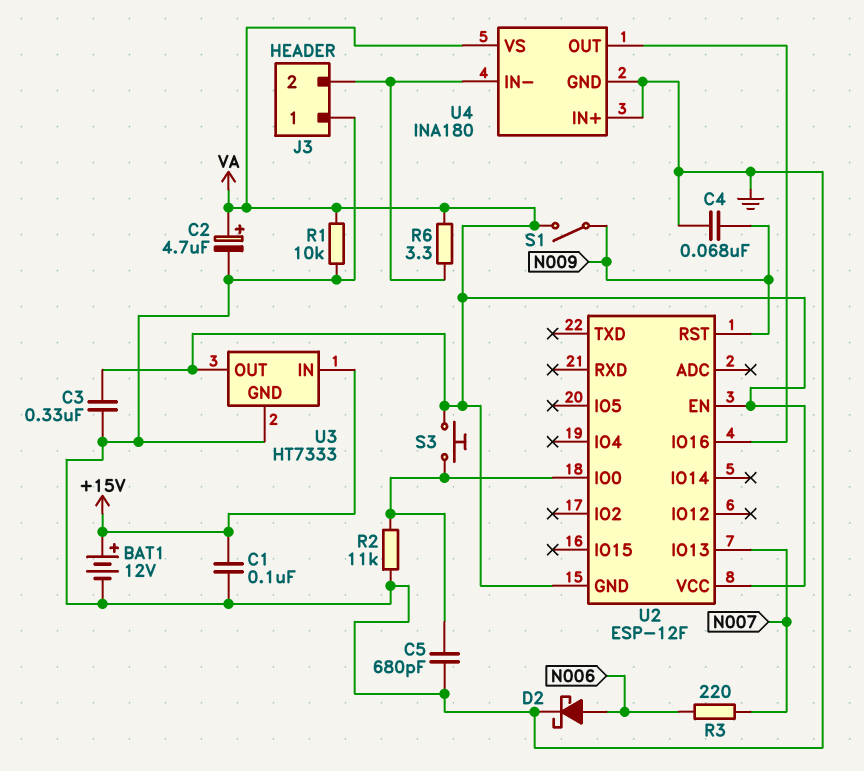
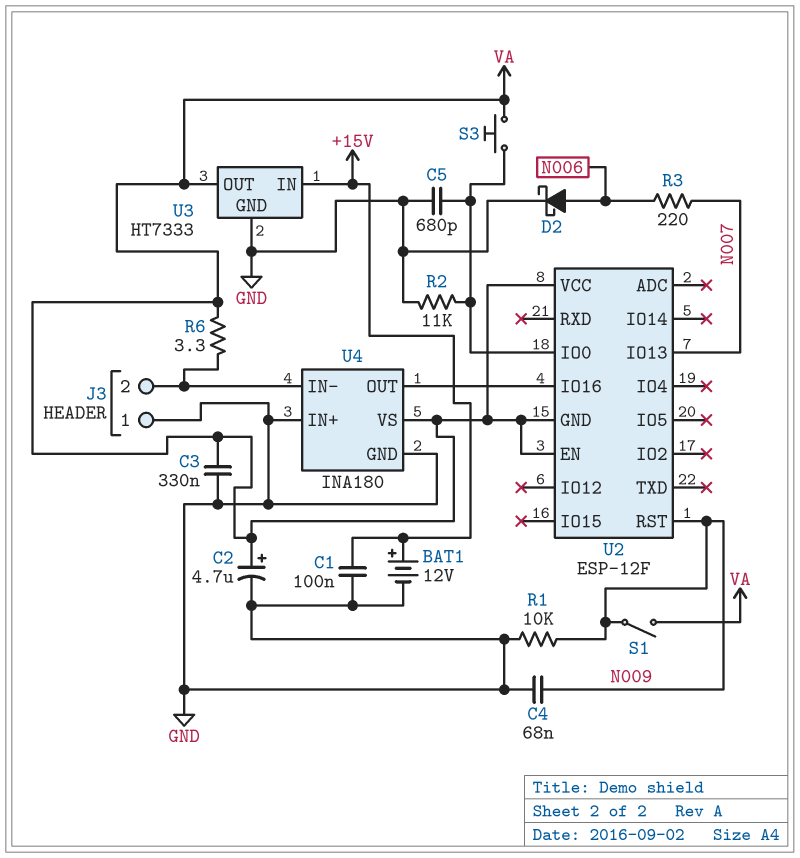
R1: 10k (GND, VA) -> 10k (GND, N009)

